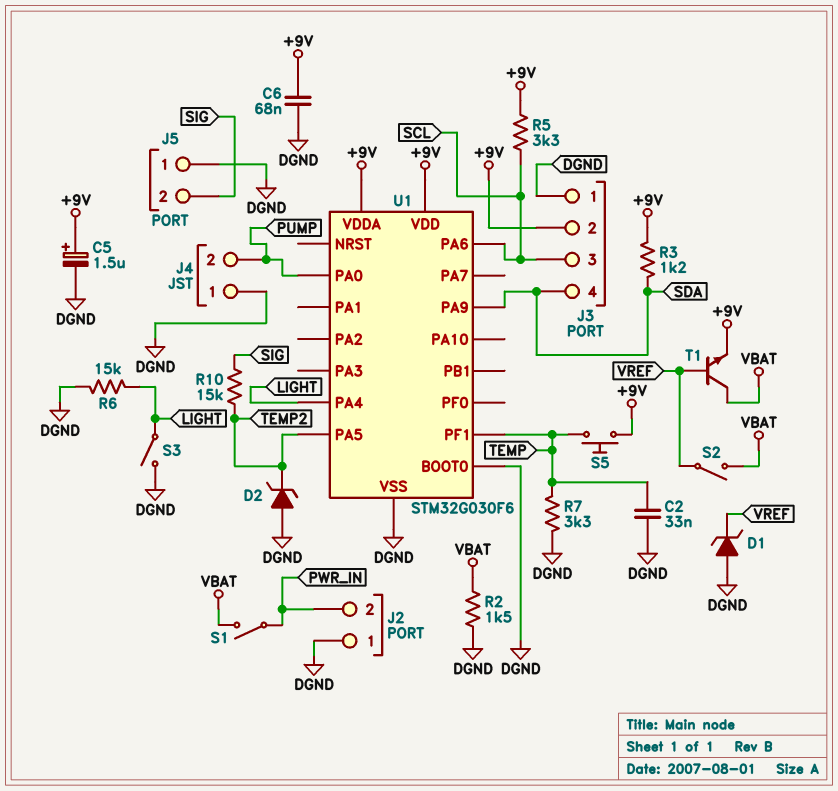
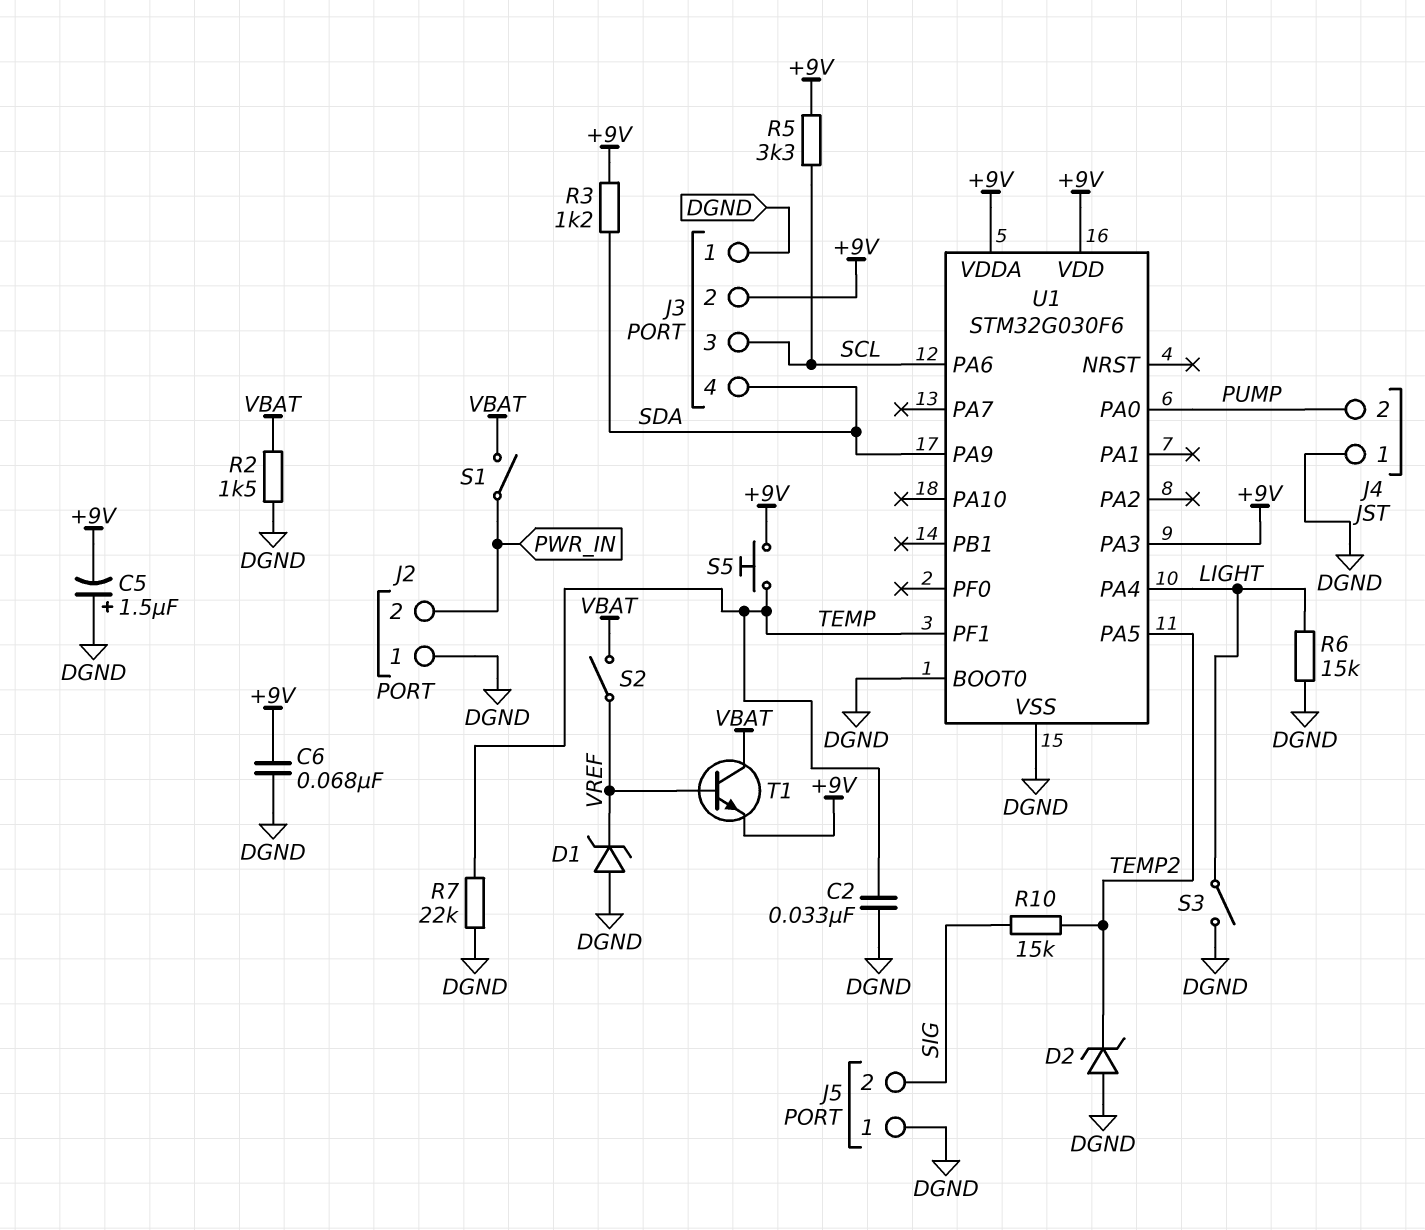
C5: 1.5uF (plus +9V, minus DGND) -> 1.5uF (plus DGND, minus +9V)
R7: 3.3k (DGND, TEMP) -> 22k (DGND, TEMP)
U1 pin PA3: none -> +9V

